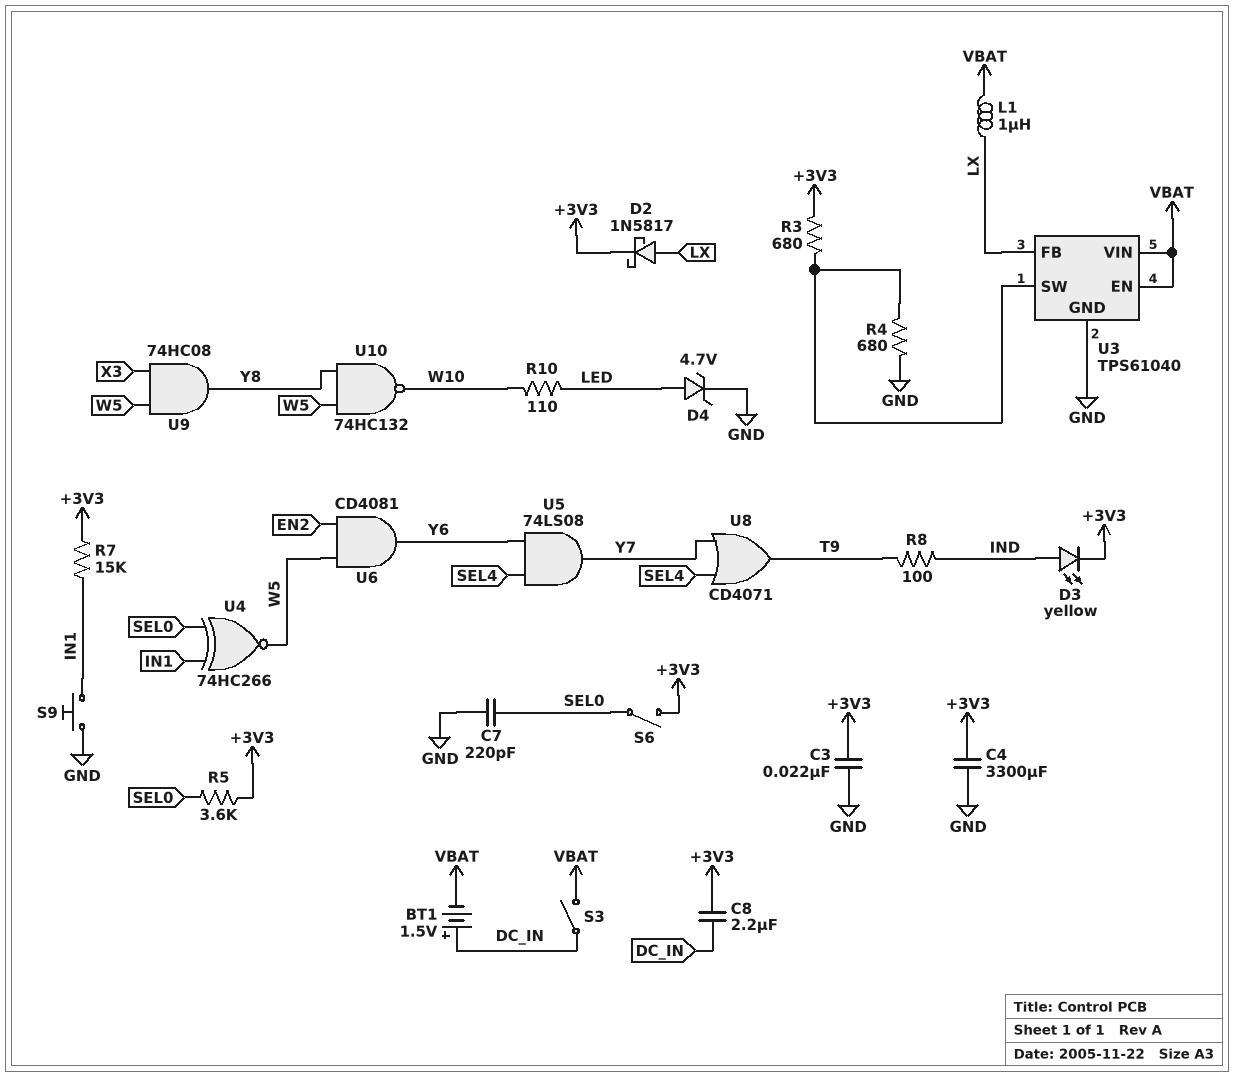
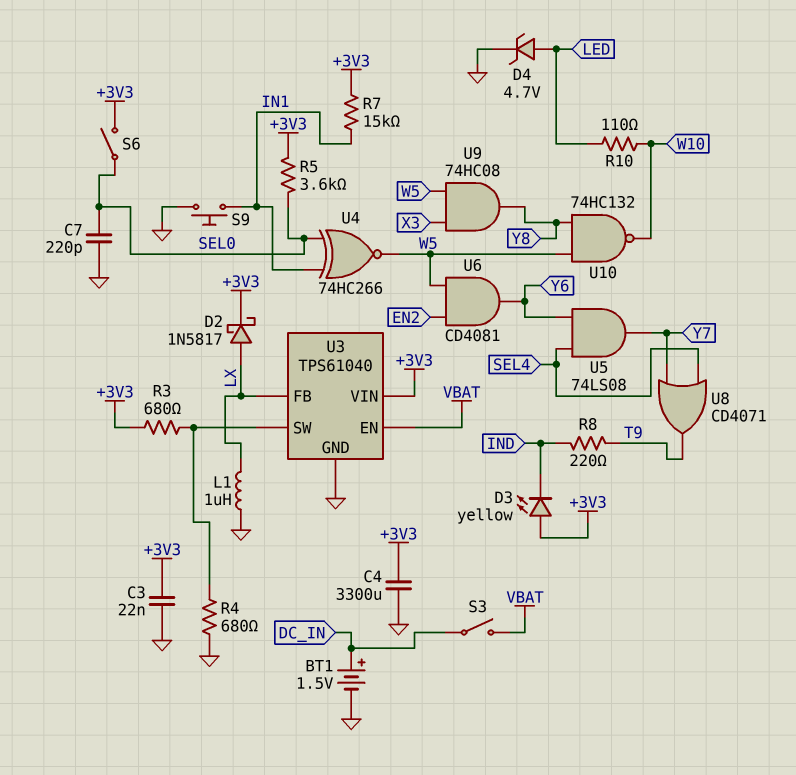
BT1: 1.5V (plus DC_IN, minus VBAT) -> 1.5V (plus DC_IN, minus GND)
C8: 2.2uF (+3V3, DC_IN) -> none
D3: LED yellow (A IND, K +3V3) -> LED yellow (A +3V3, K IND)
L1: 1uH (LX, VBAT) -> 1uH (GND, LX)
R8: 100 (IND, T9) -> 220 (IND, T9)
U3 pin VIN: VBAT -> +3V3

